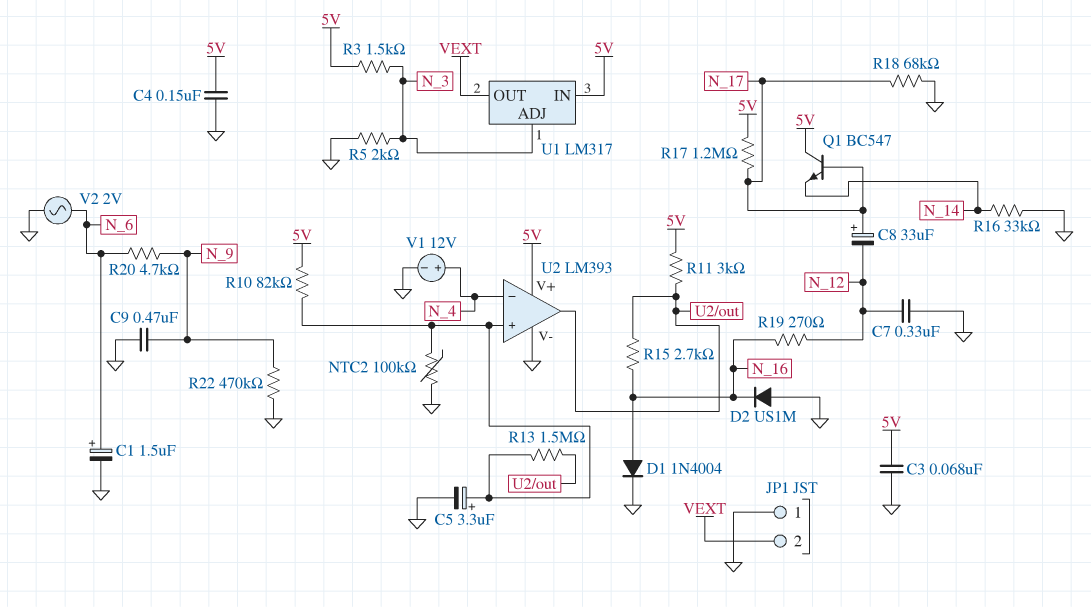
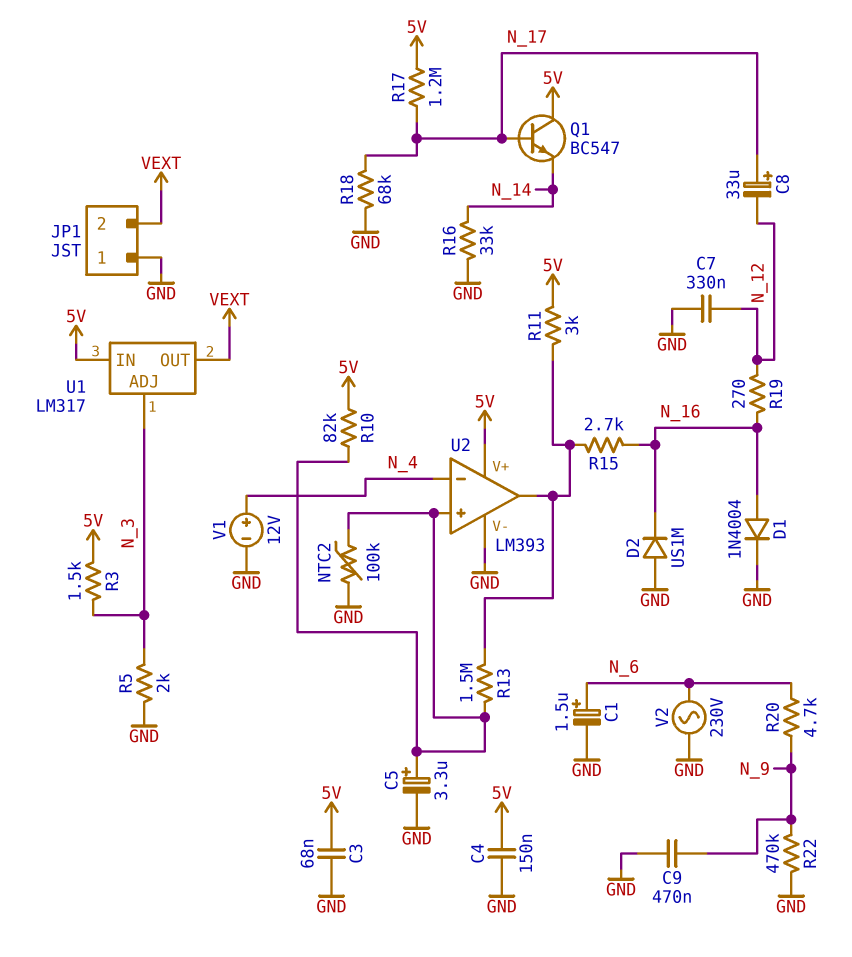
V2: AC 2V (GND, N_6) -> AC 230V (GND, N_6)

